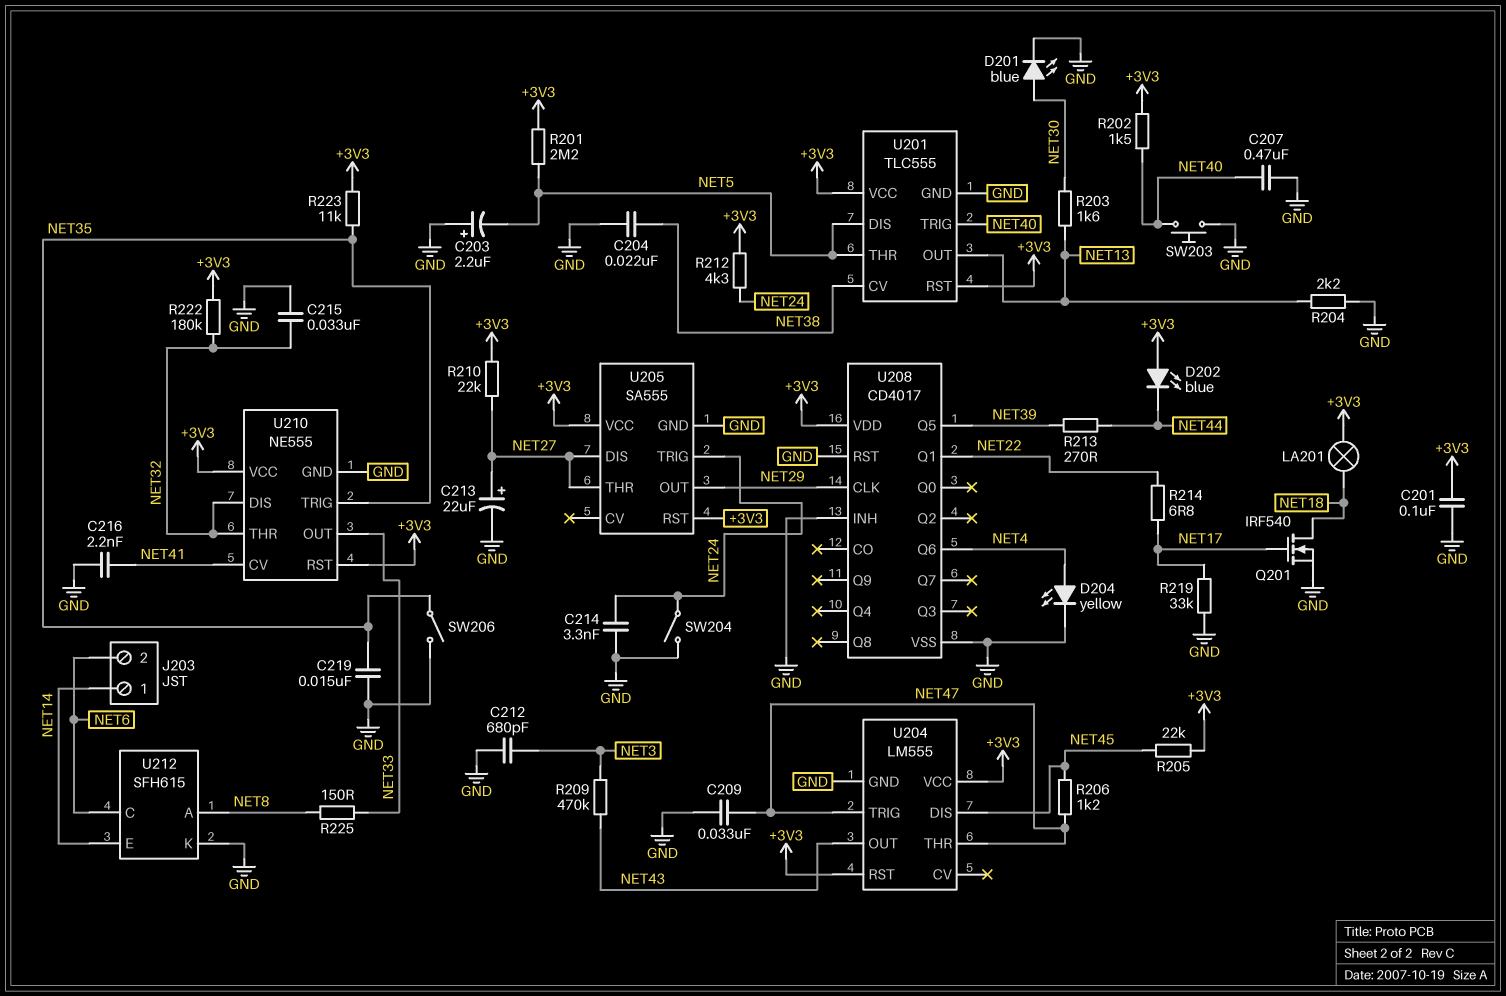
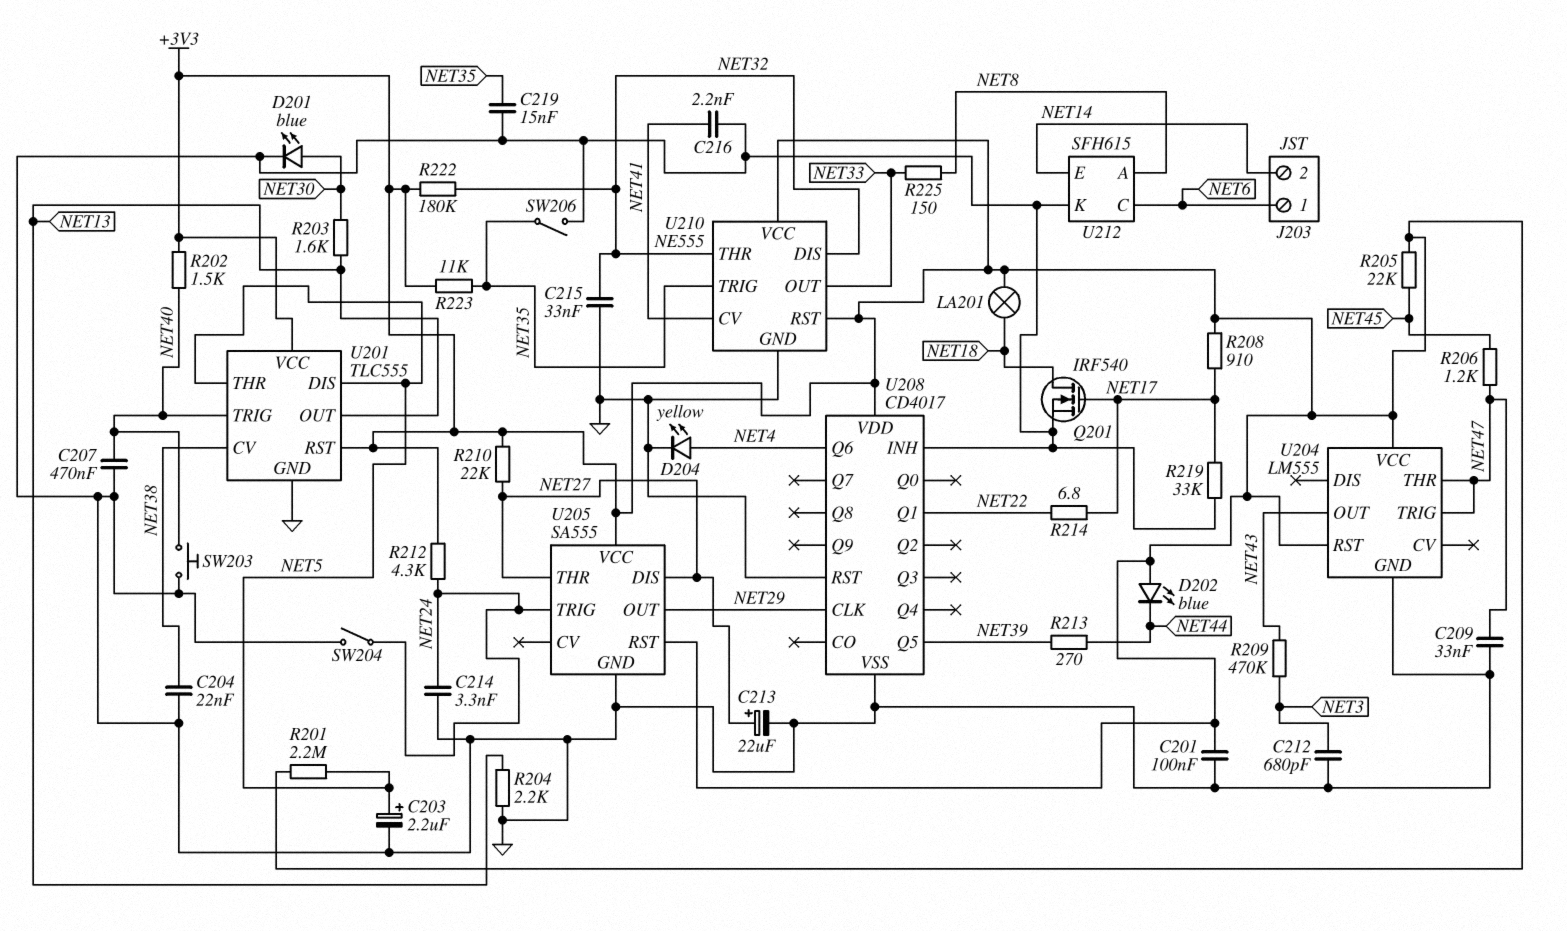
C203: 2.2uF (plus GND, minus NET5) -> 2.2uF (plus NET5, minus GND)
J203 pin 1: NET14 -> NET6
J203 pin 2: NET6 -> NET14
R208: none -> 910 (+3V3, NET17)
U204 pin DIS: NET45 -> none

